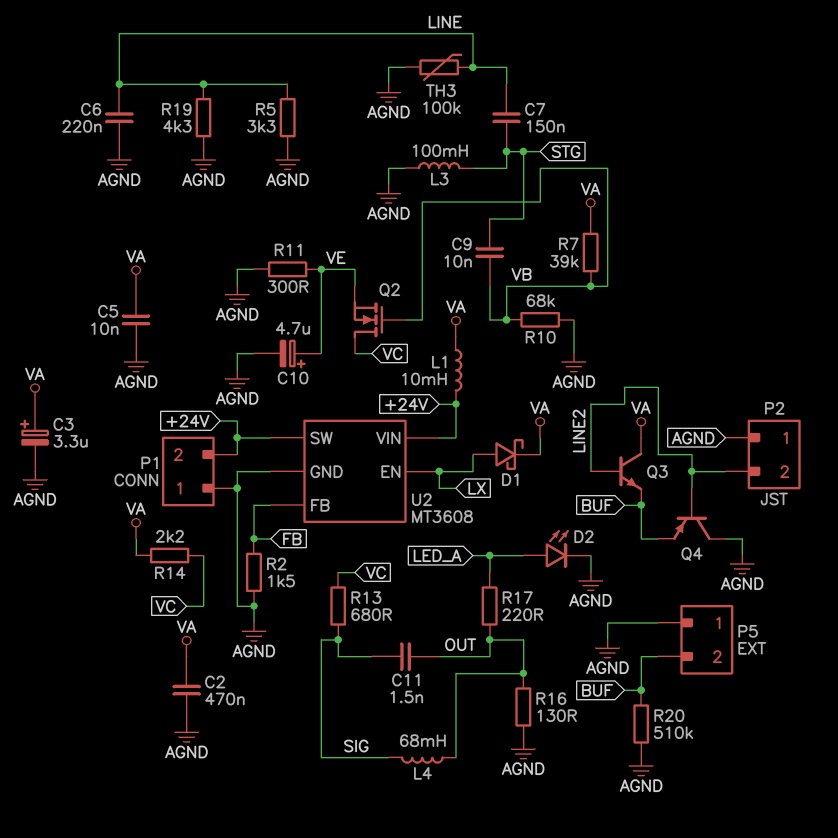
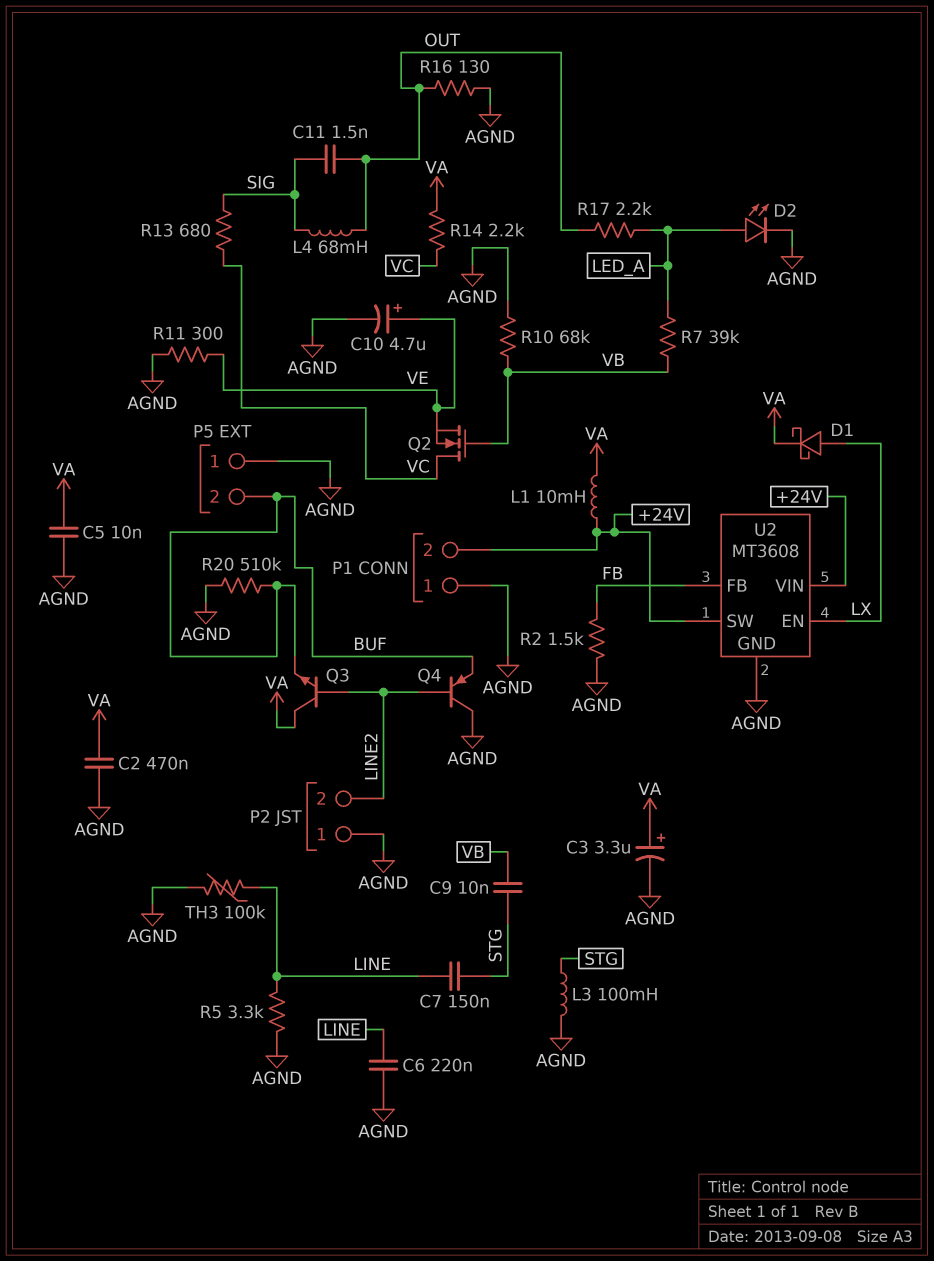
R7: 39k (VA, VB) -> 39k (LED_A, VB)
R17: 220 (LED_A, OUT) -> 2.2k (LED_A, OUT)
R19: 4.3k (AGND, LINE) -> none

